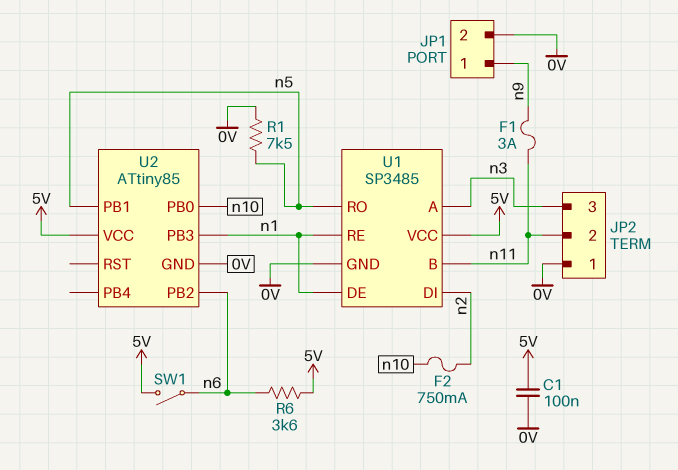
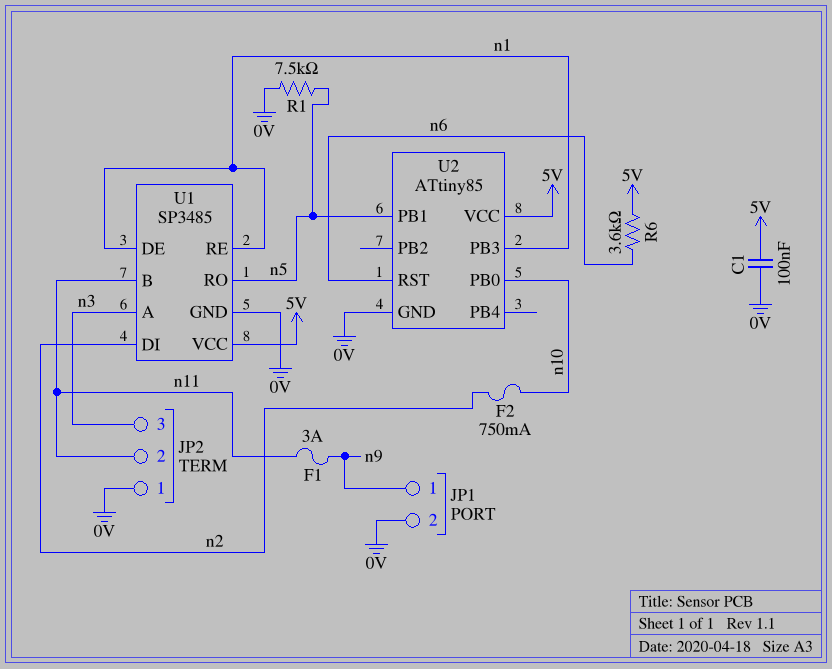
SW1: switch (5V, n6) -> none
U2 pin PB2: n6 -> none
U2 pin RST: none -> n6

